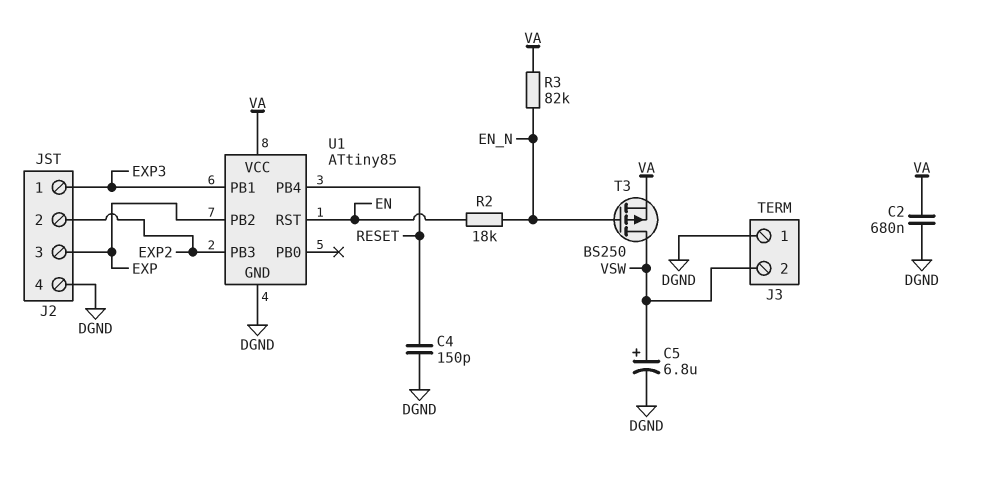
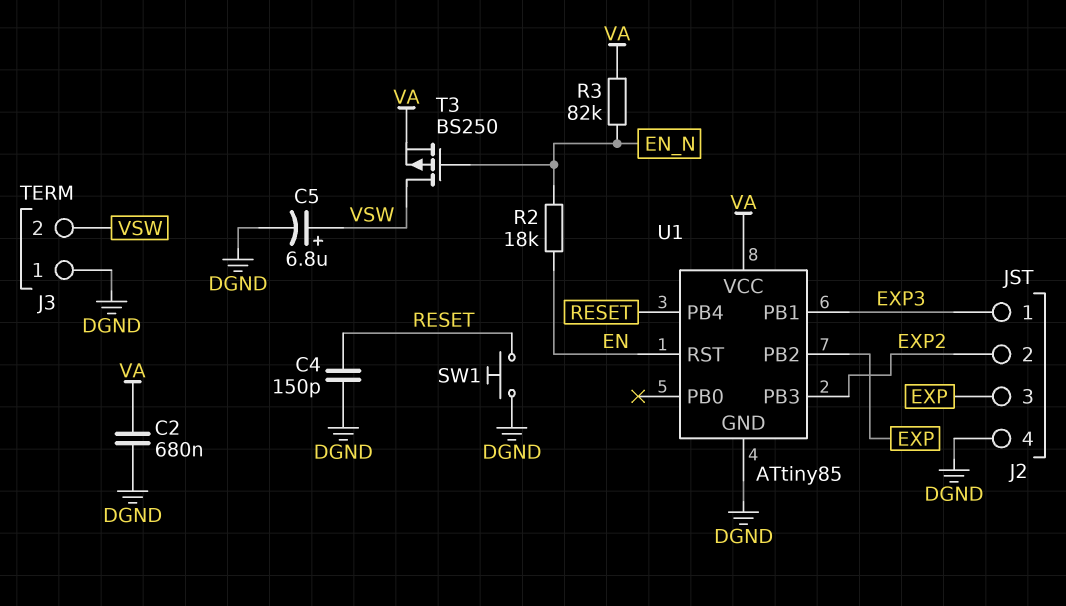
SW1: none -> button (DGND, RESET)

